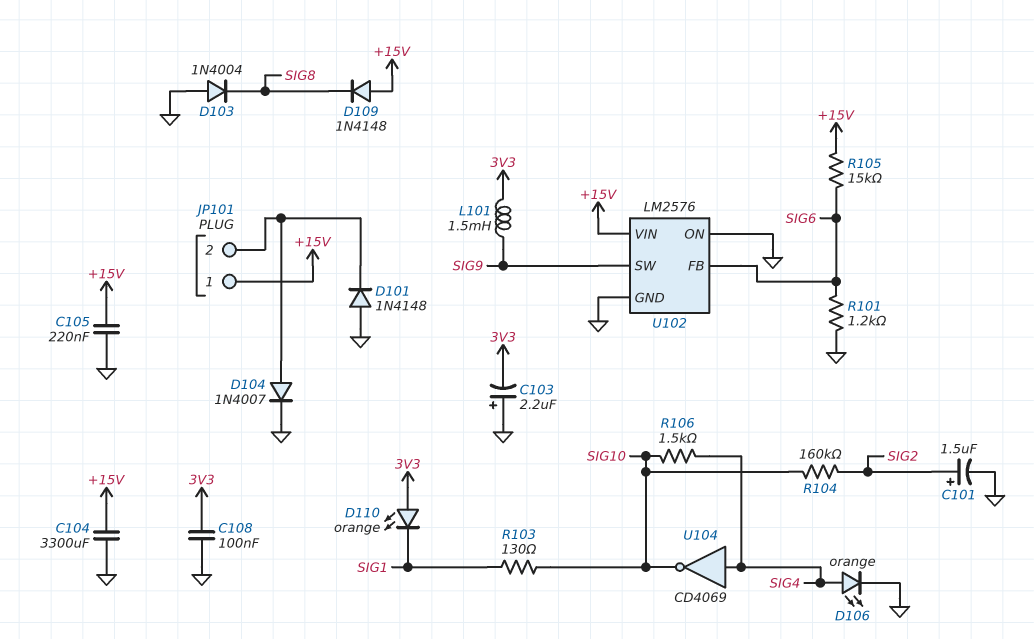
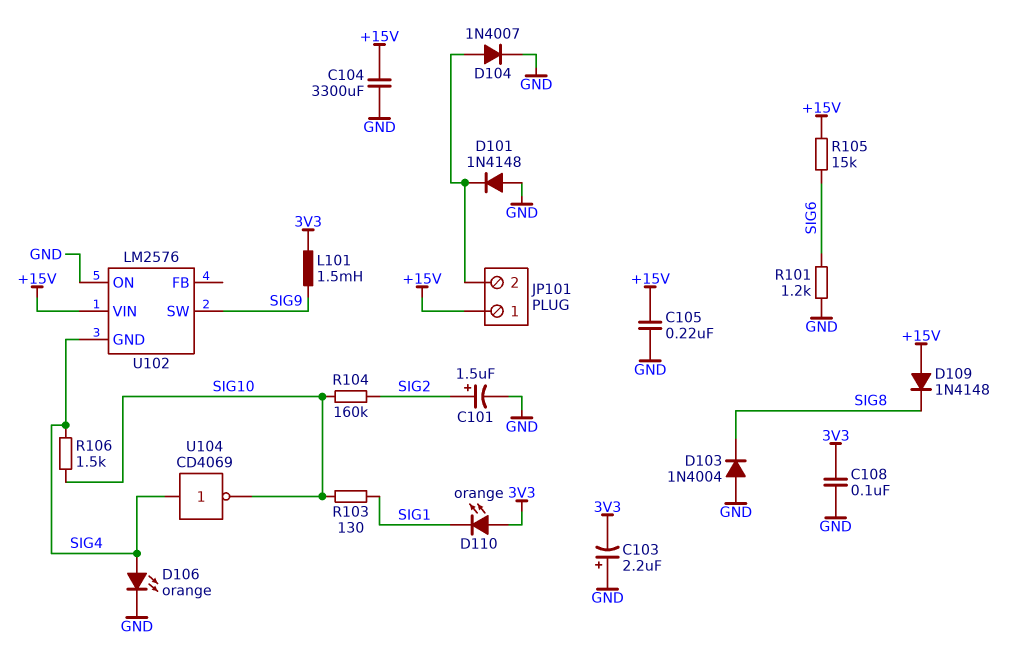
U102 pin FB: SIG6 -> none
U102 pin GND: GND -> SIG4

